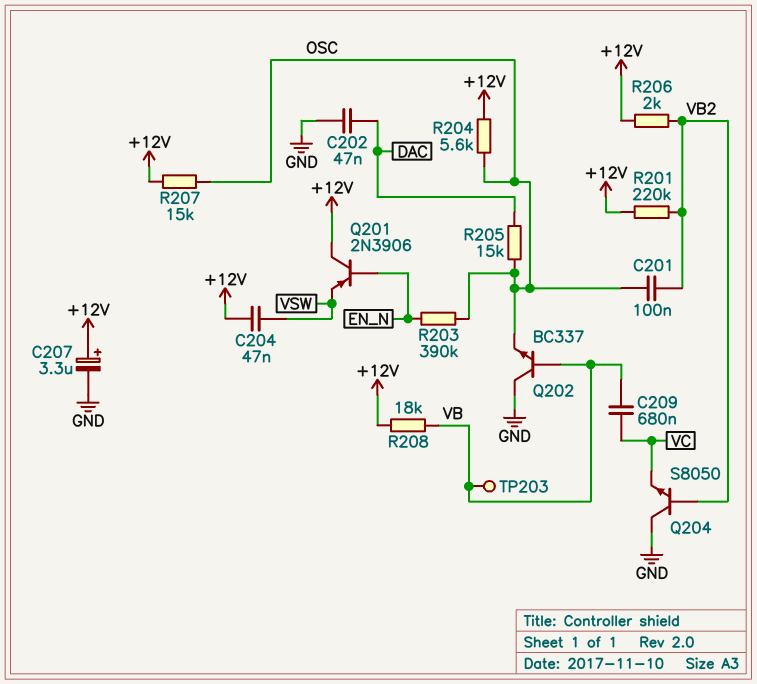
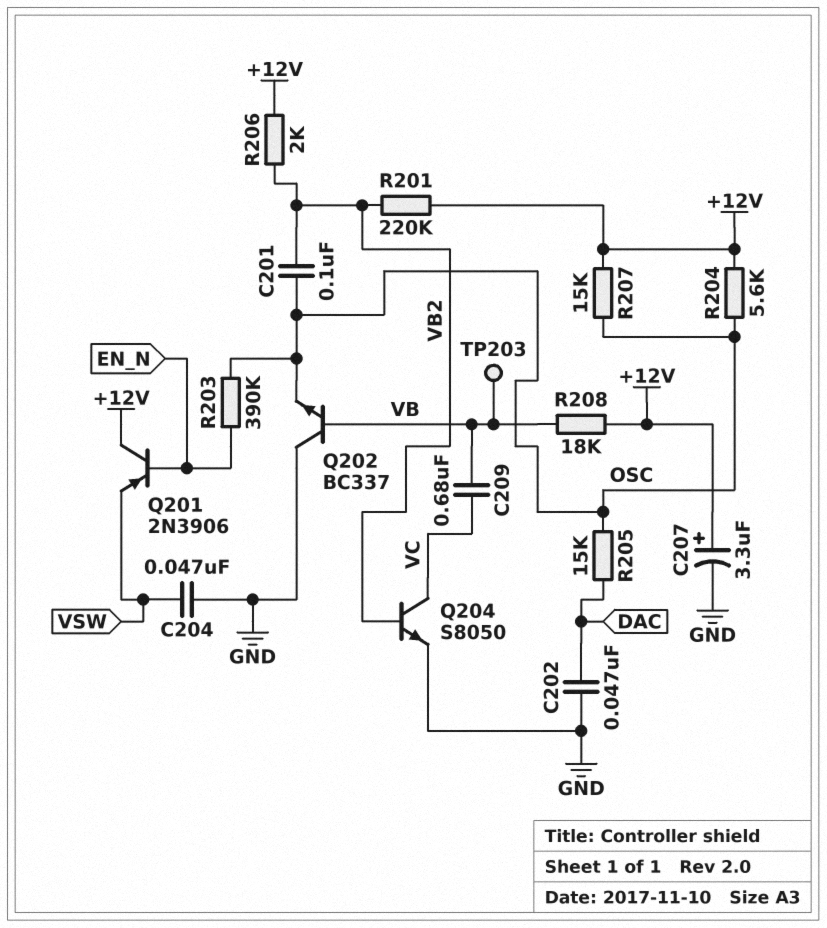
C204: 47nF (+12V, VSW) -> 47nF (GND, VSW)
Q204: NPN S8050 (B VB2, C GND, E VC) -> NPN S8050 (B VB2, C VC, E GND)

